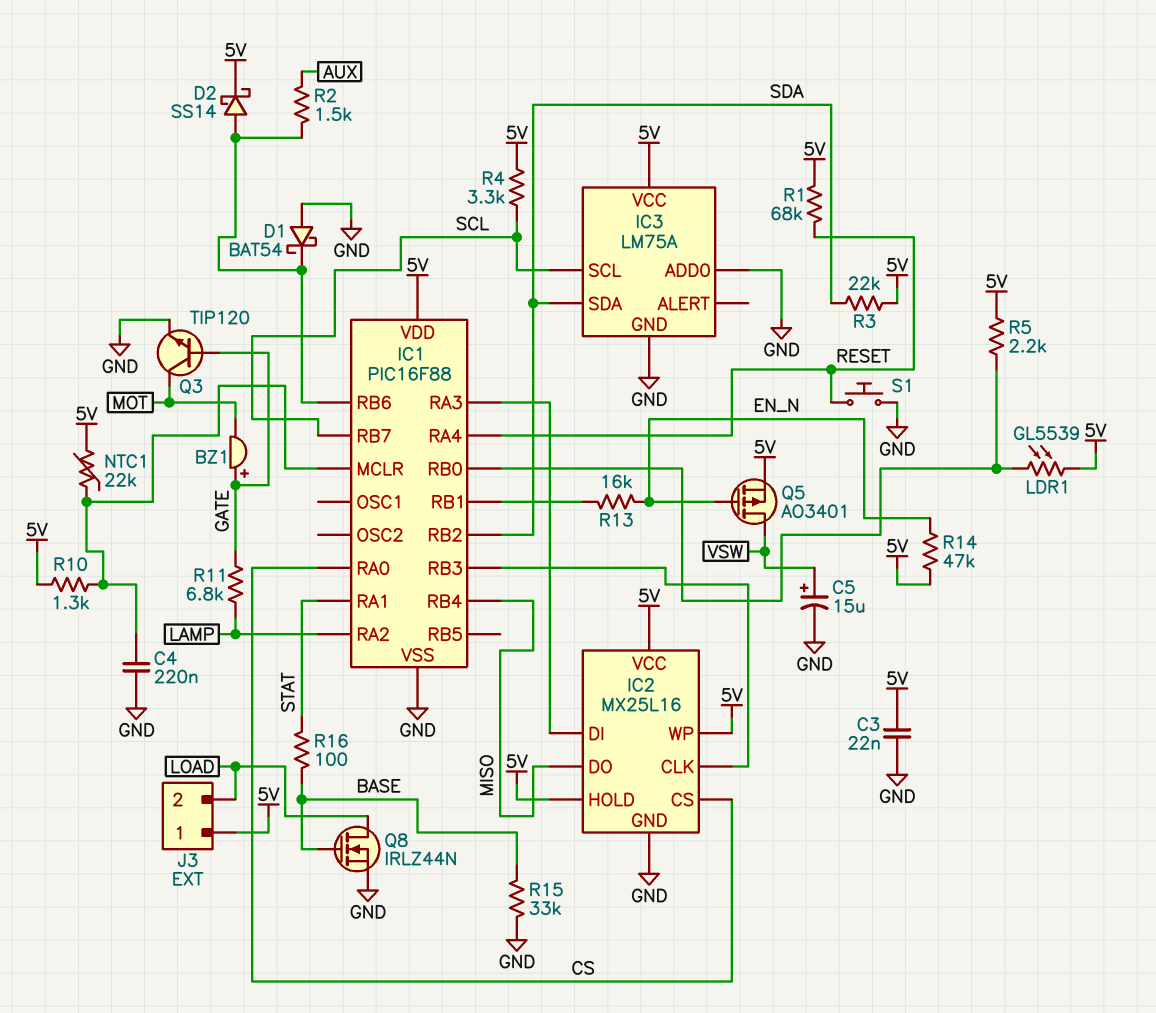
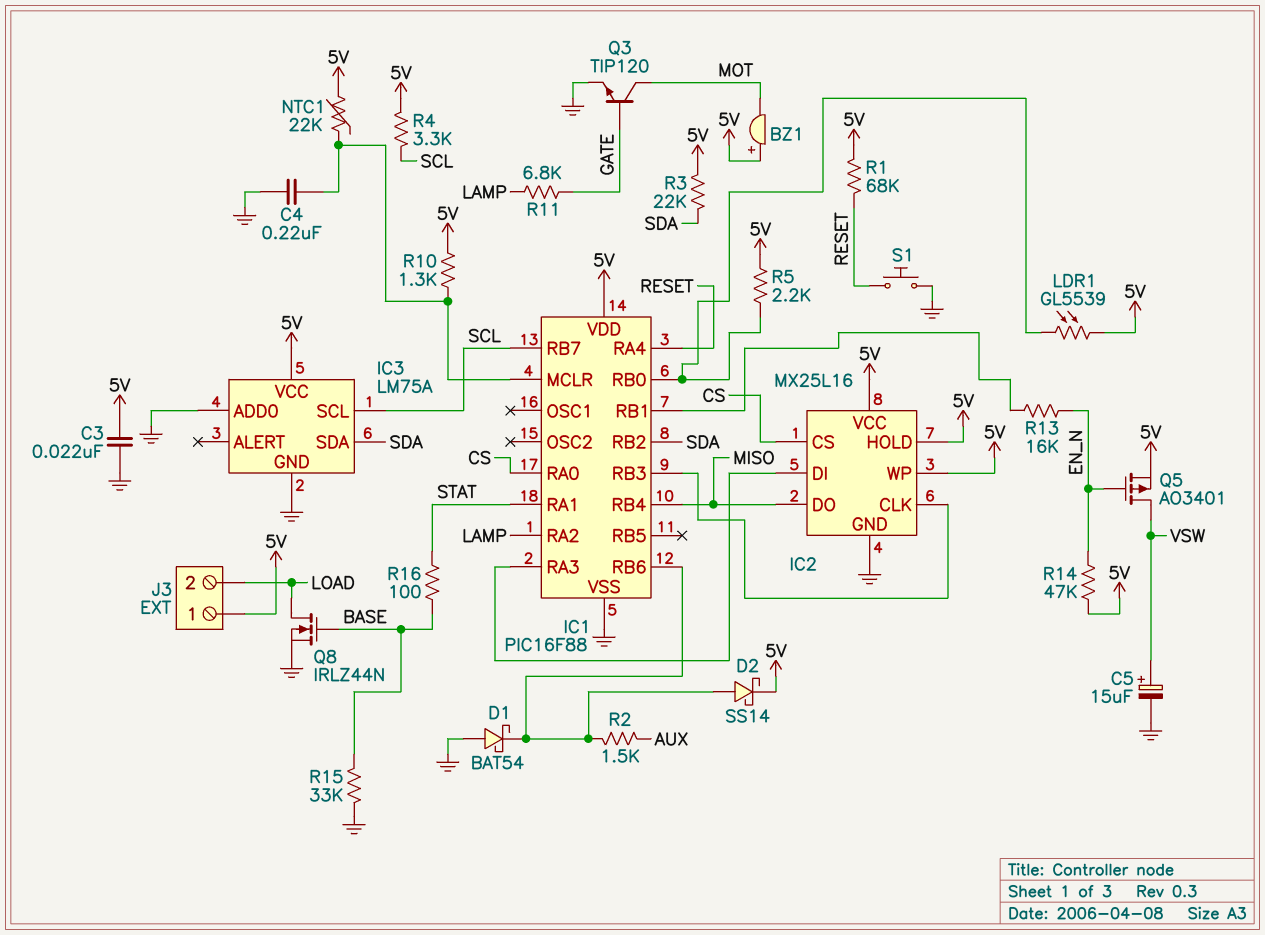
BZ1: buzzer (plus GATE, minus MOT) -> buzzer (plus 5V, minus MOT)

